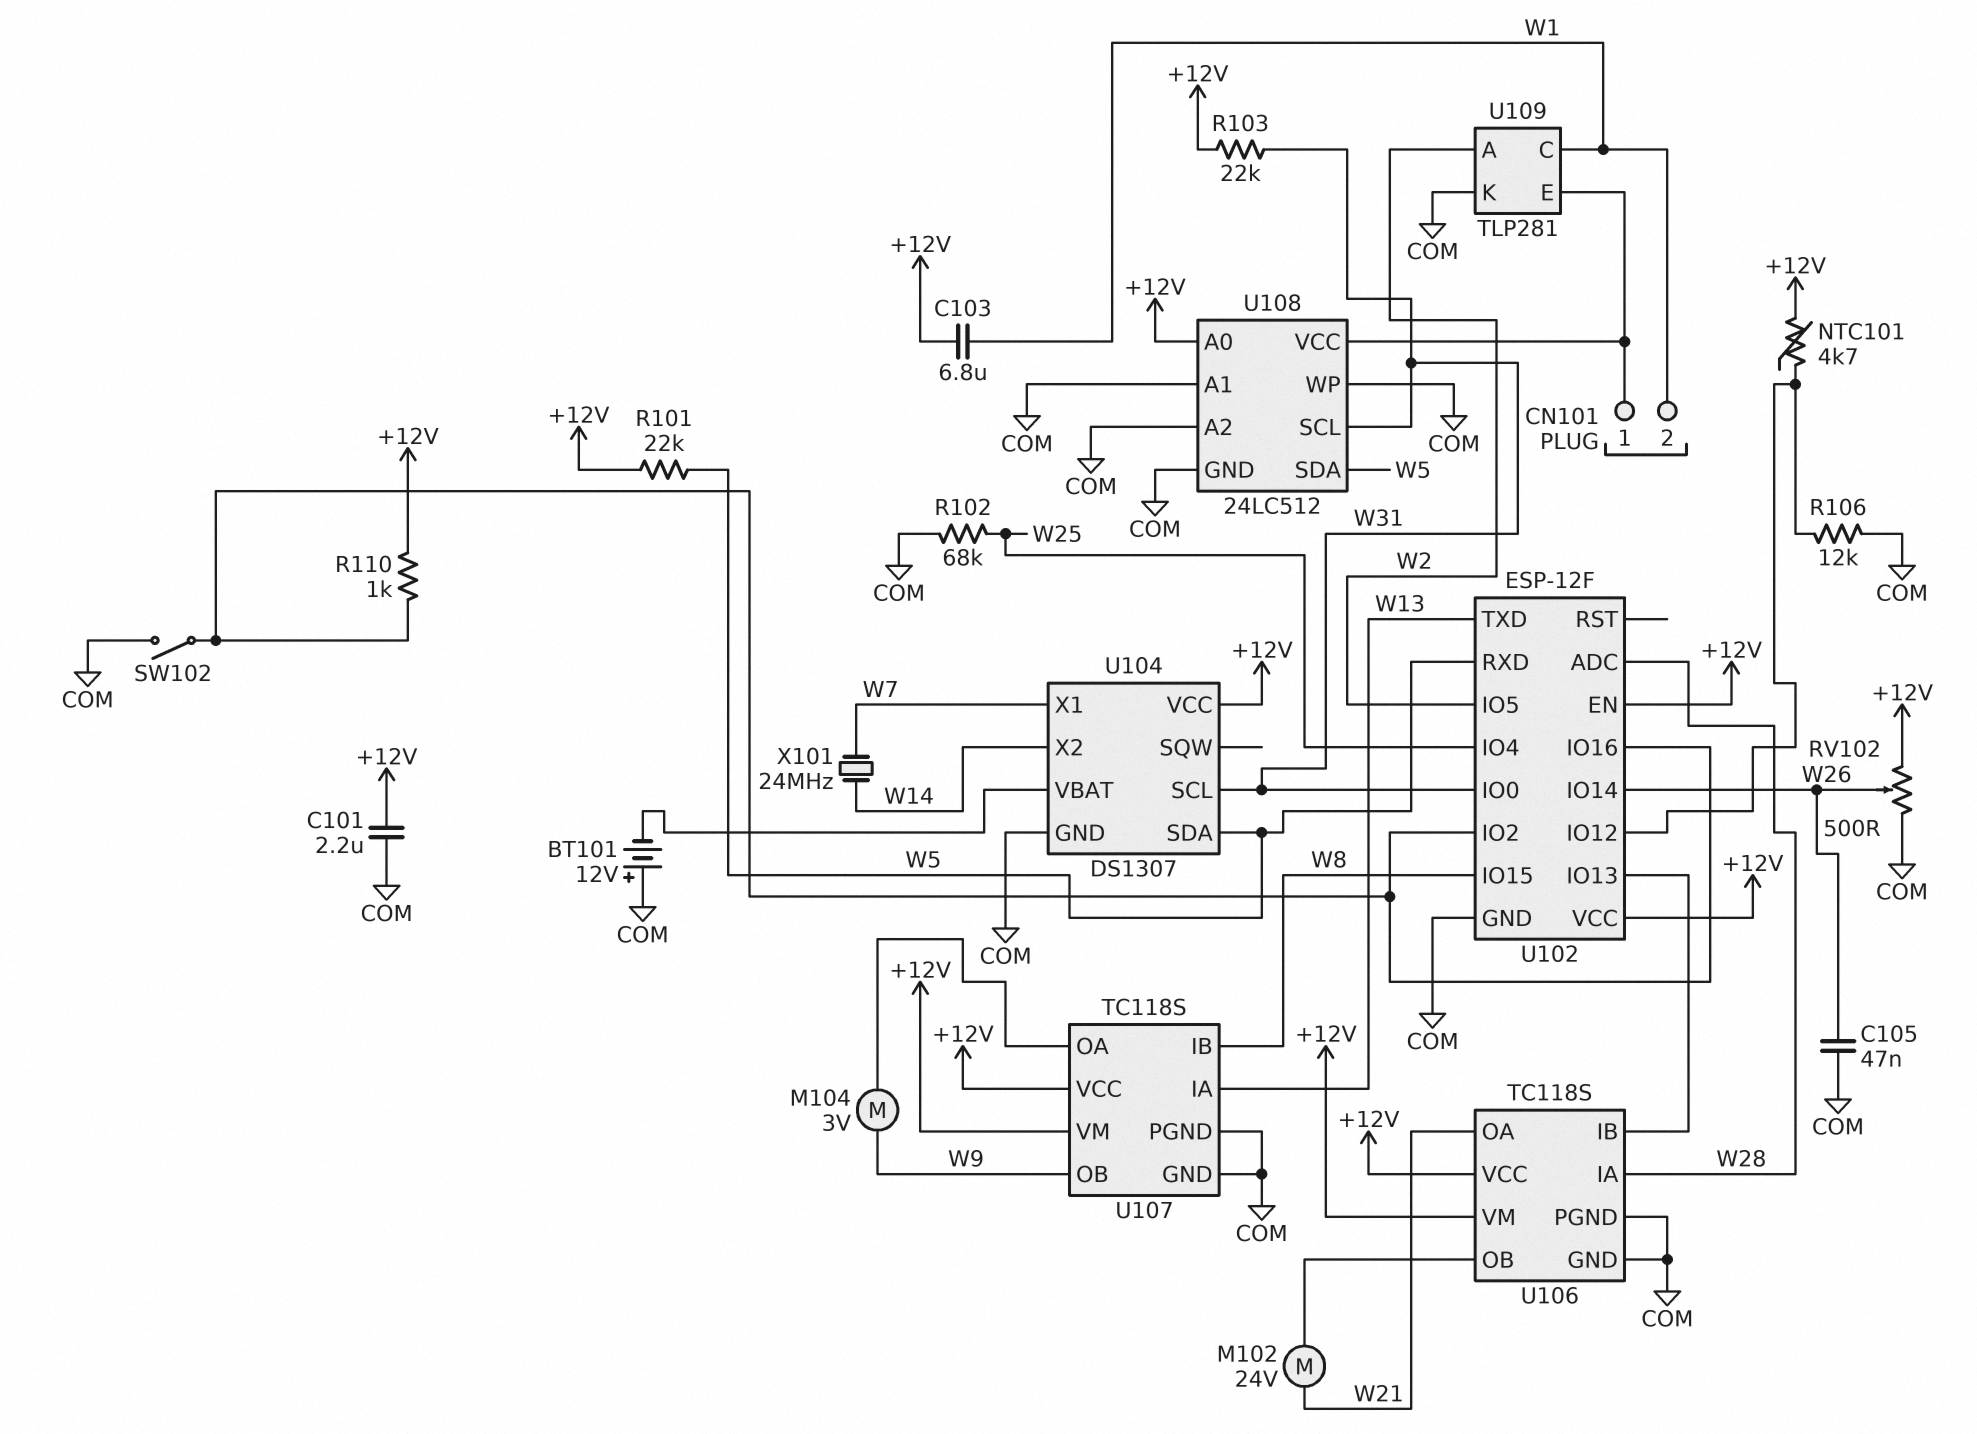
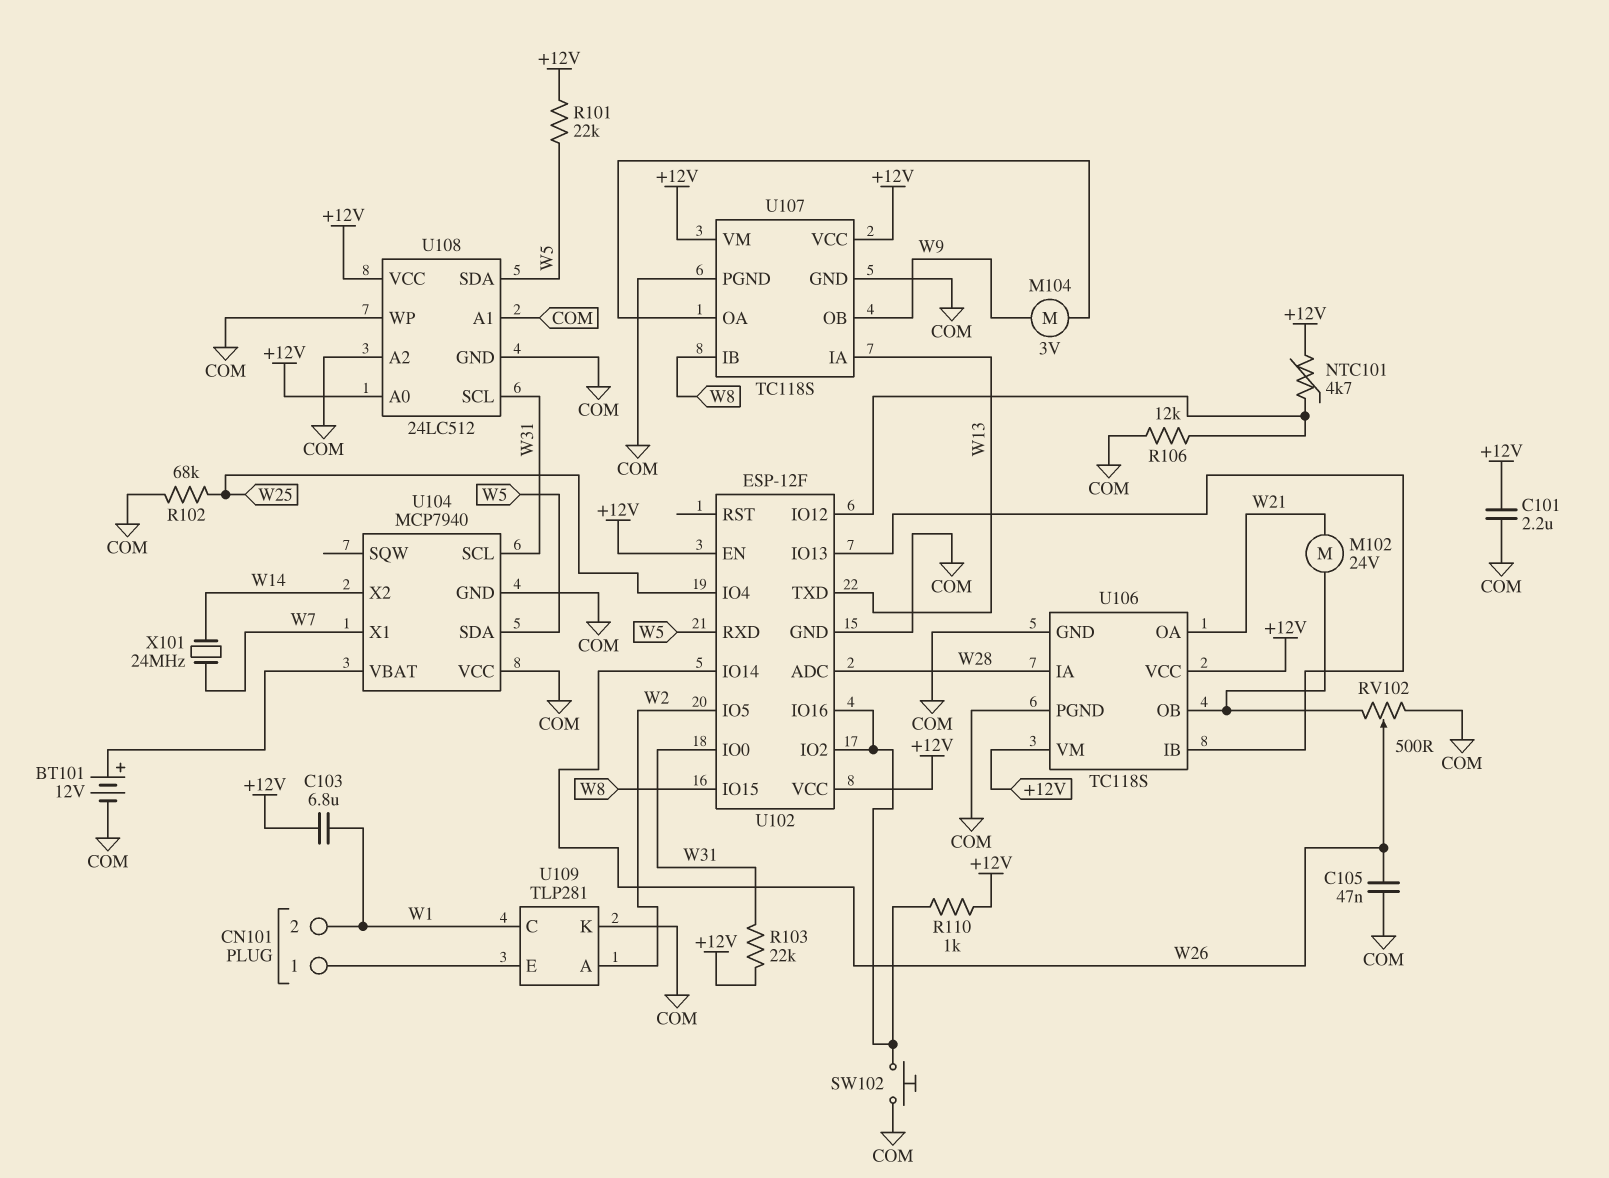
BT101: 12V (plus COM, minus U104/VBAT) -> 12V (plus U104/VBAT, minus COM)
RV102: 500 (+12V, COM, wiper W26) -> 500 (COM, U106/OB, wiper W26)
SW102: switch (COM, U102/IO2) -> button (COM, U102/IO2)
U104: DS1307 -> MCP7940
U104 pin VCC: +12V -> COM
U108 pin VCC: CN101/1 -> +12V

